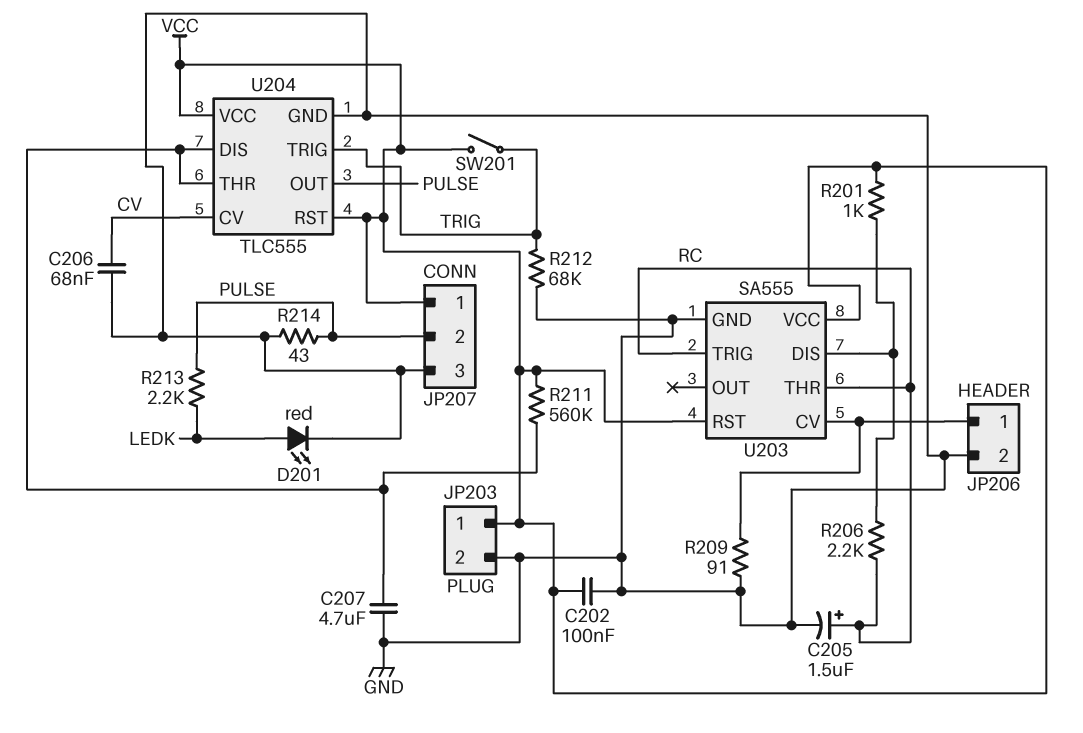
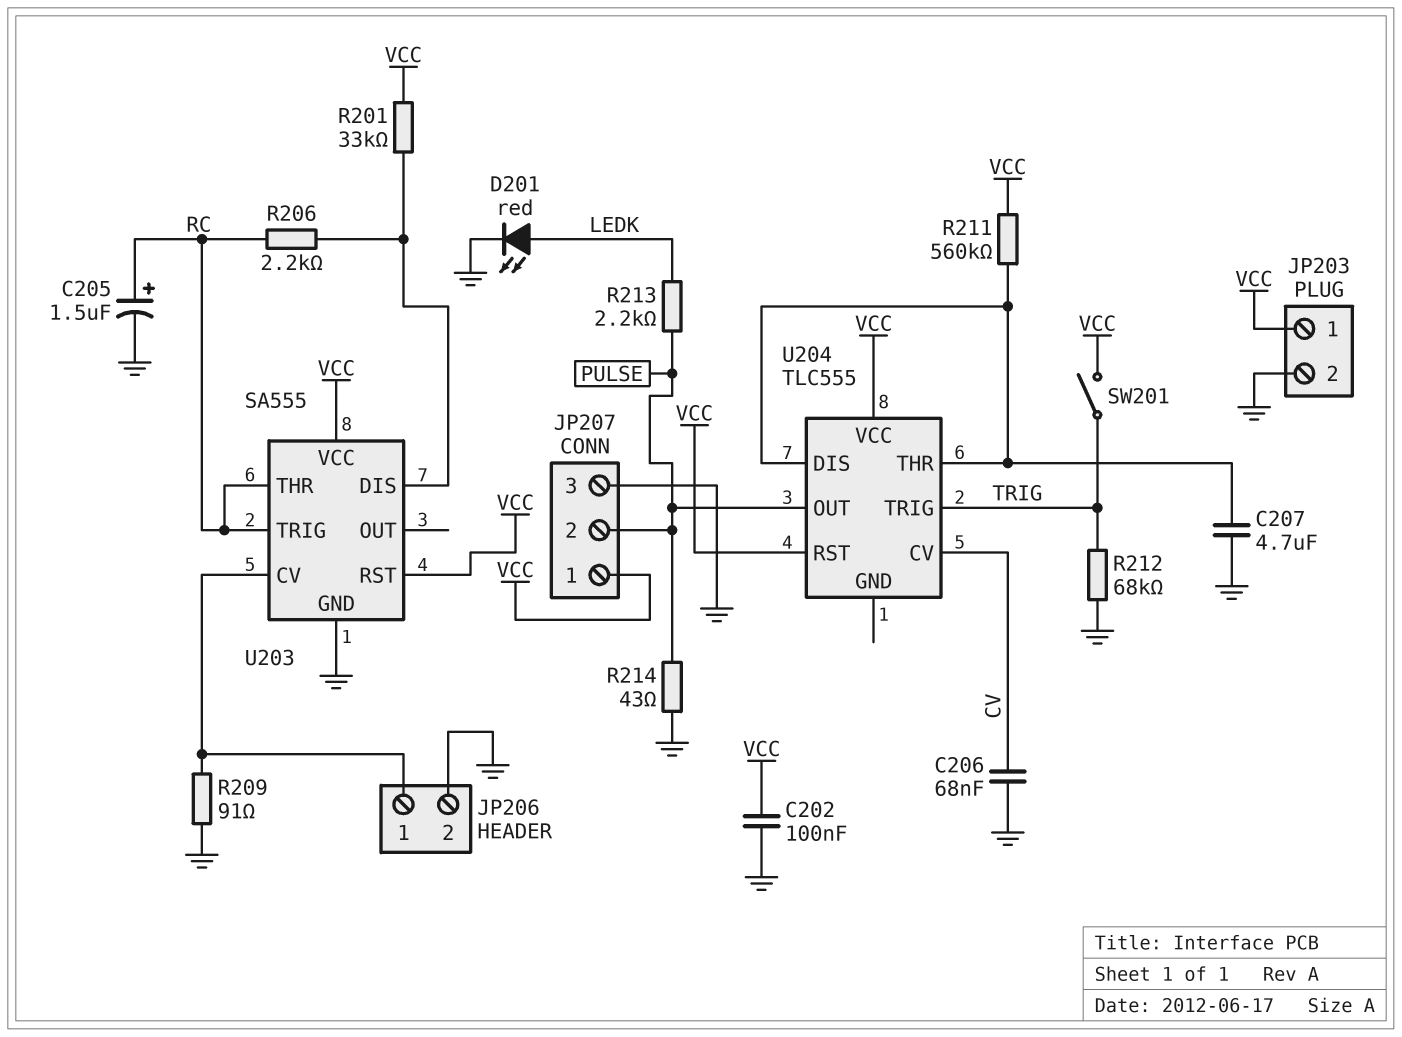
R201: 1k (U203/DIS, VCC) -> 33k (U203/DIS, VCC)
U204 pin GND: GND -> none

